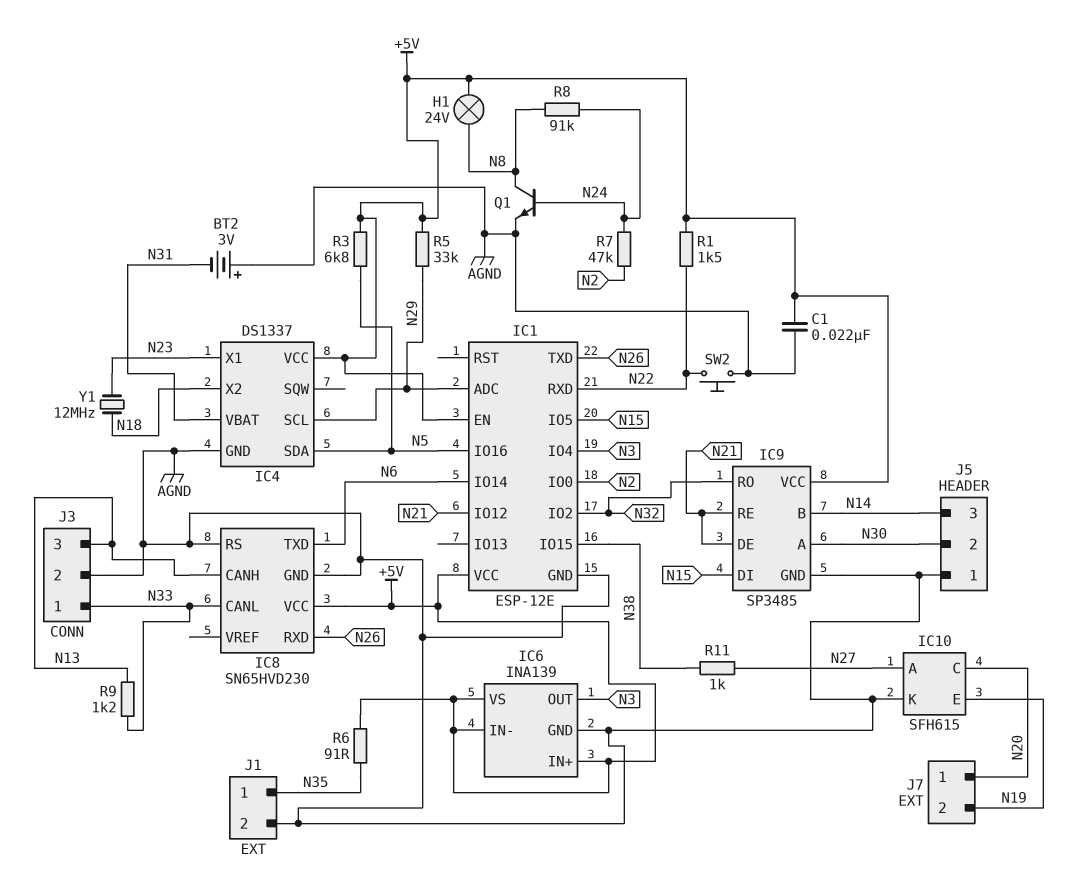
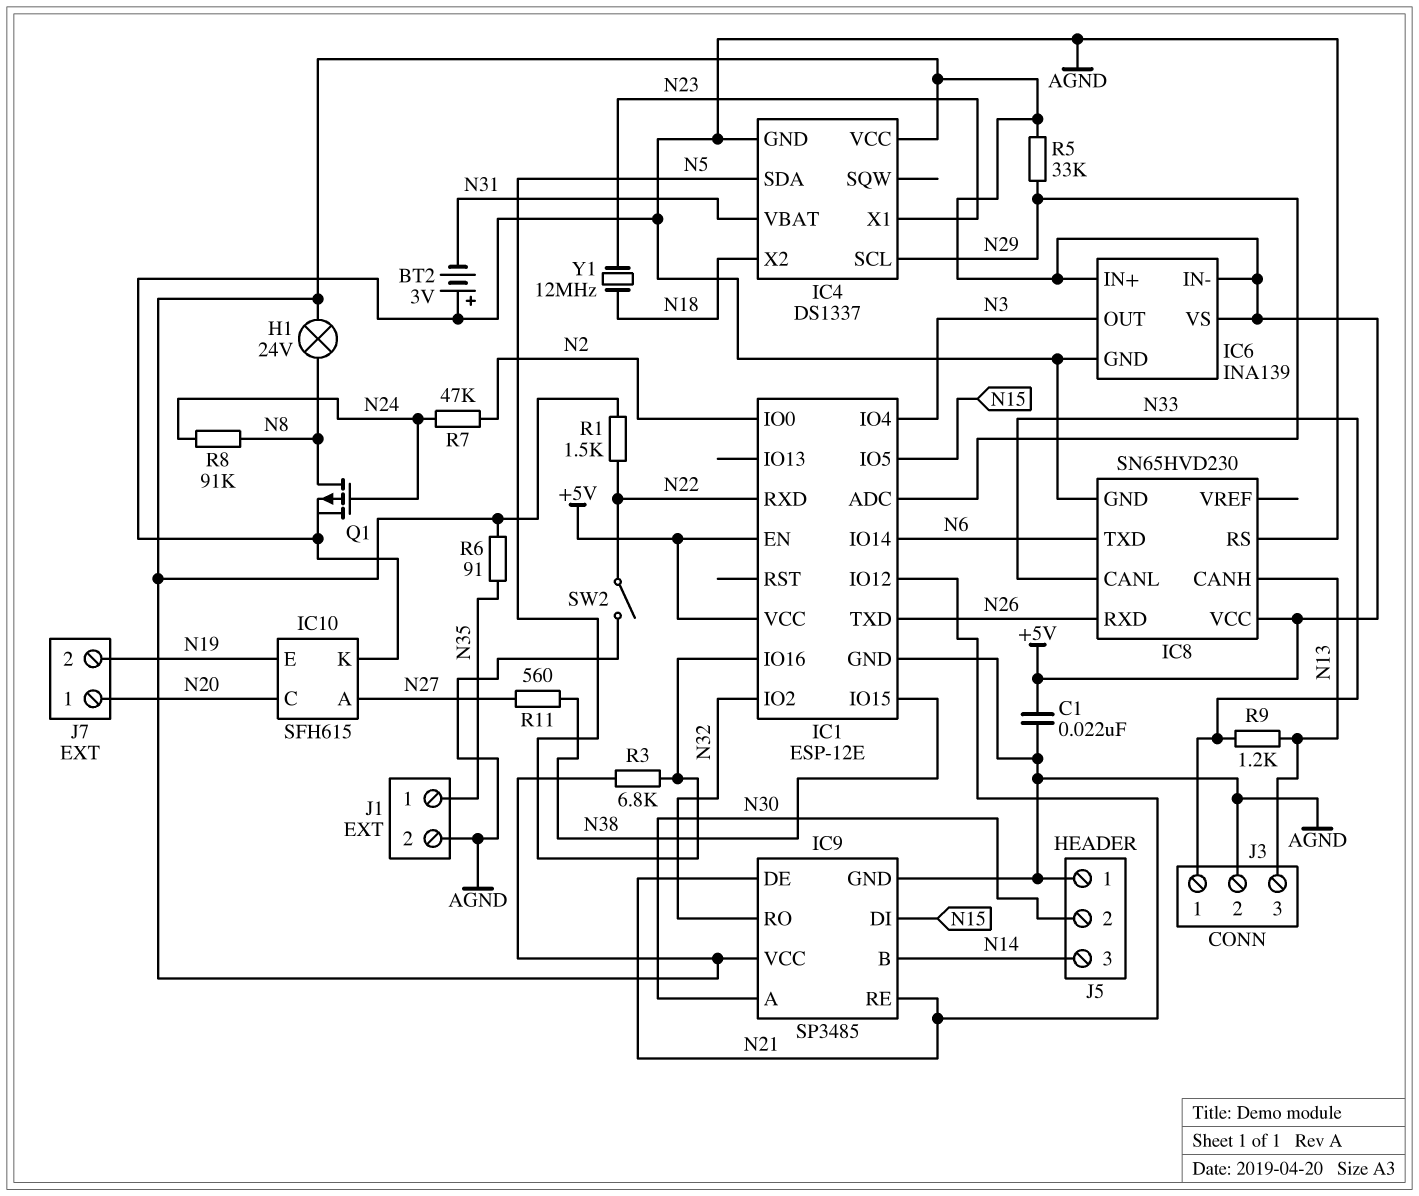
Q1: NPN (B N24, C N8, E AGND) -> PMOS (G N24, D N8, S AGND)
R11: 1k (N27, N38) -> 560 (N27, N38)
SW2: button (AGND, N22) -> switch (AGND, N22)

